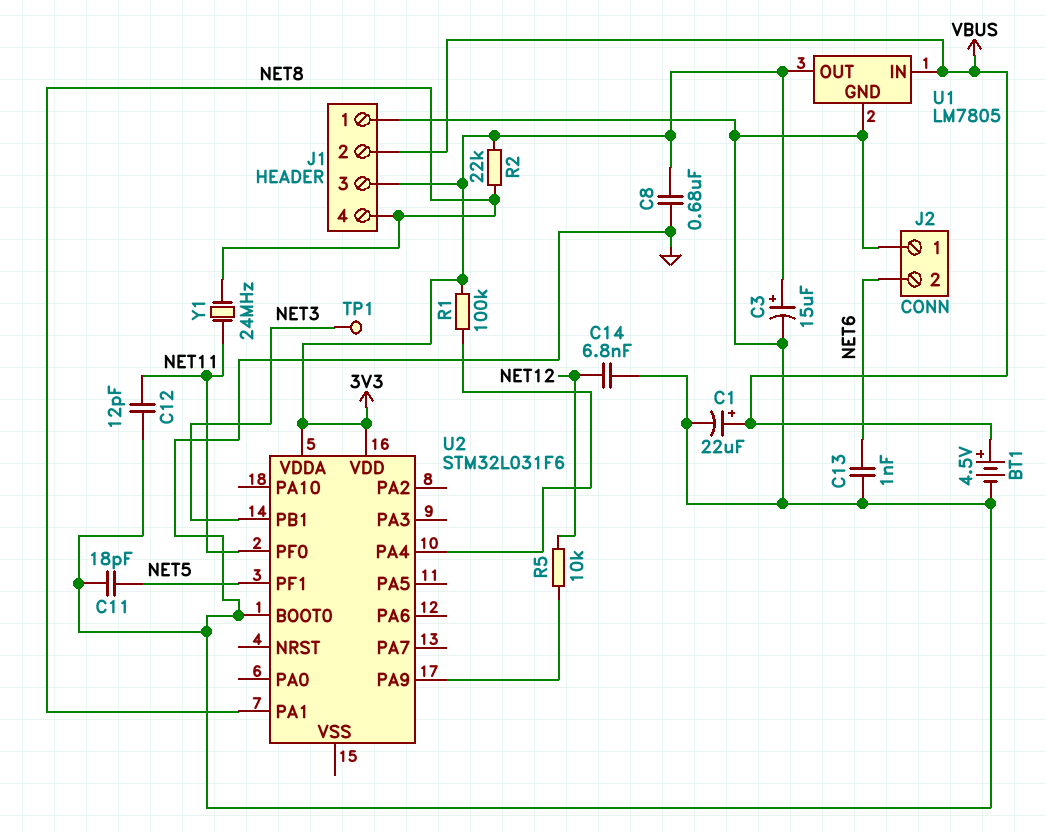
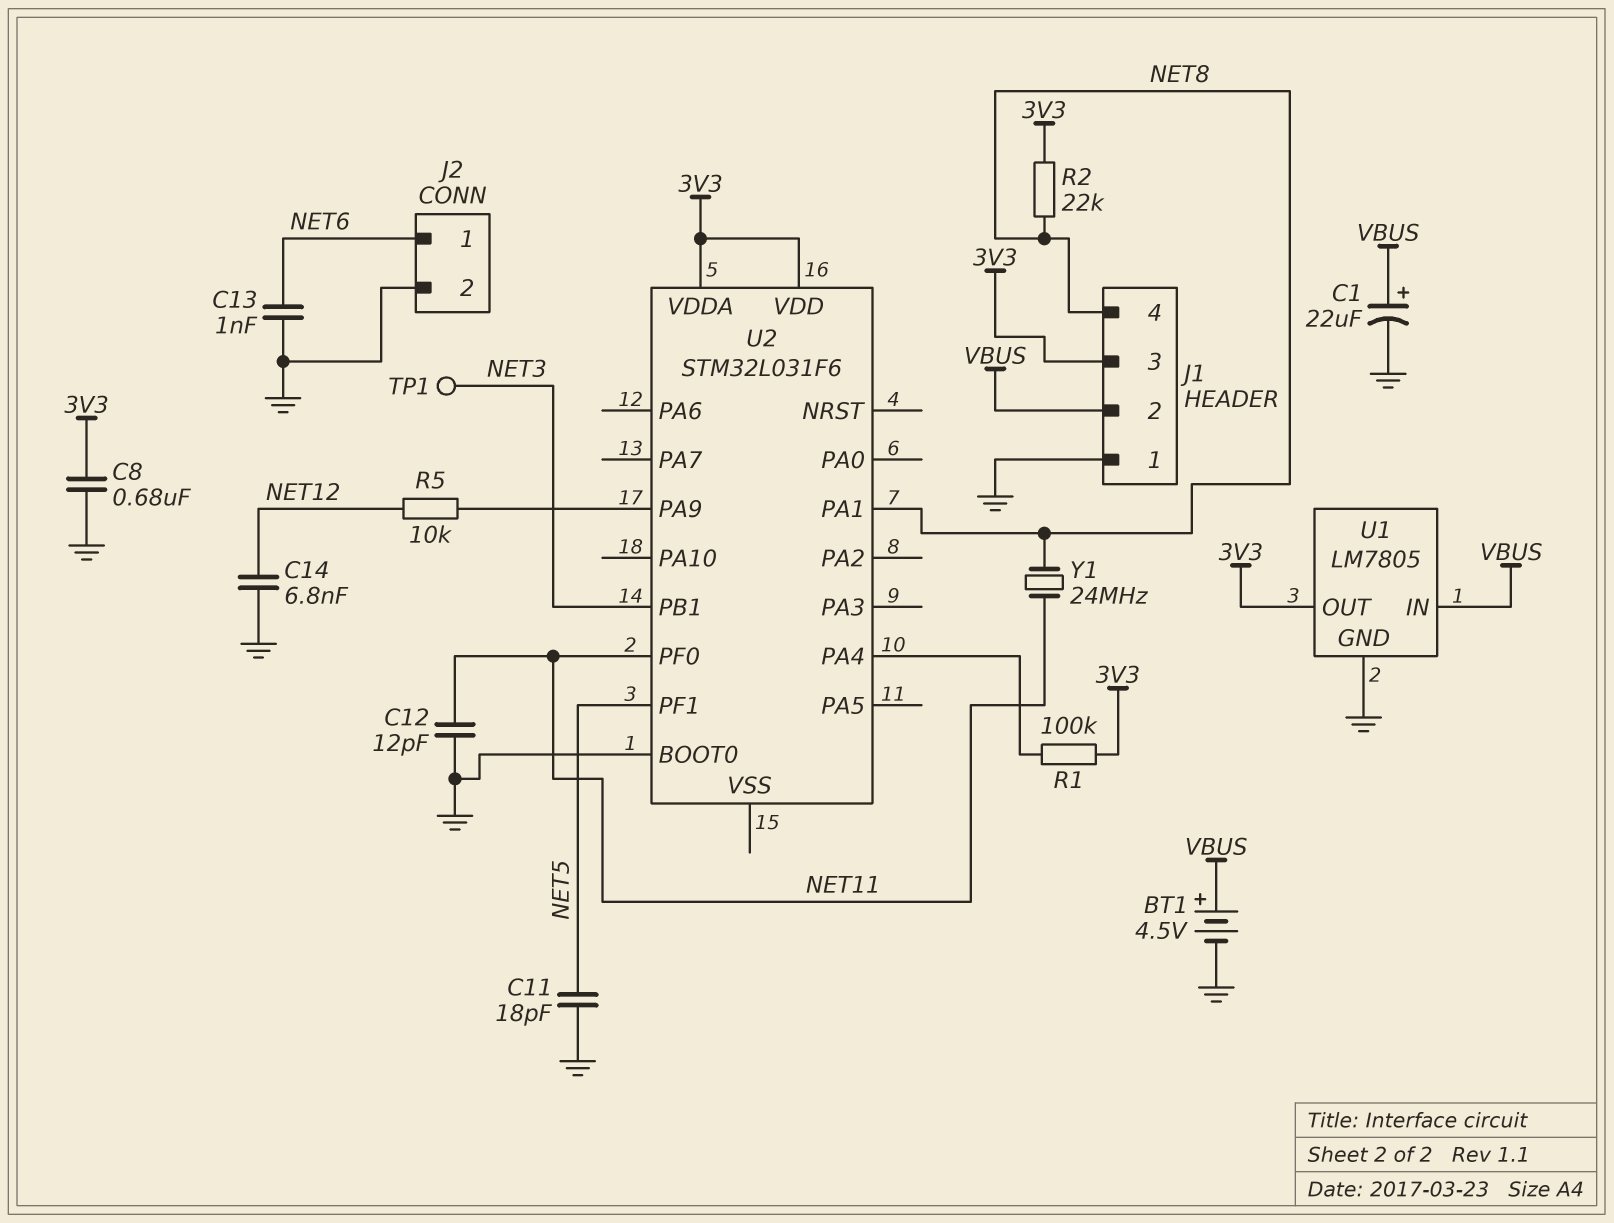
C3: 15uF (plus 3V3, minus GND) -> none
J2 pin 1: GND -> NET6
J2 pin 2: NET6 -> GND

